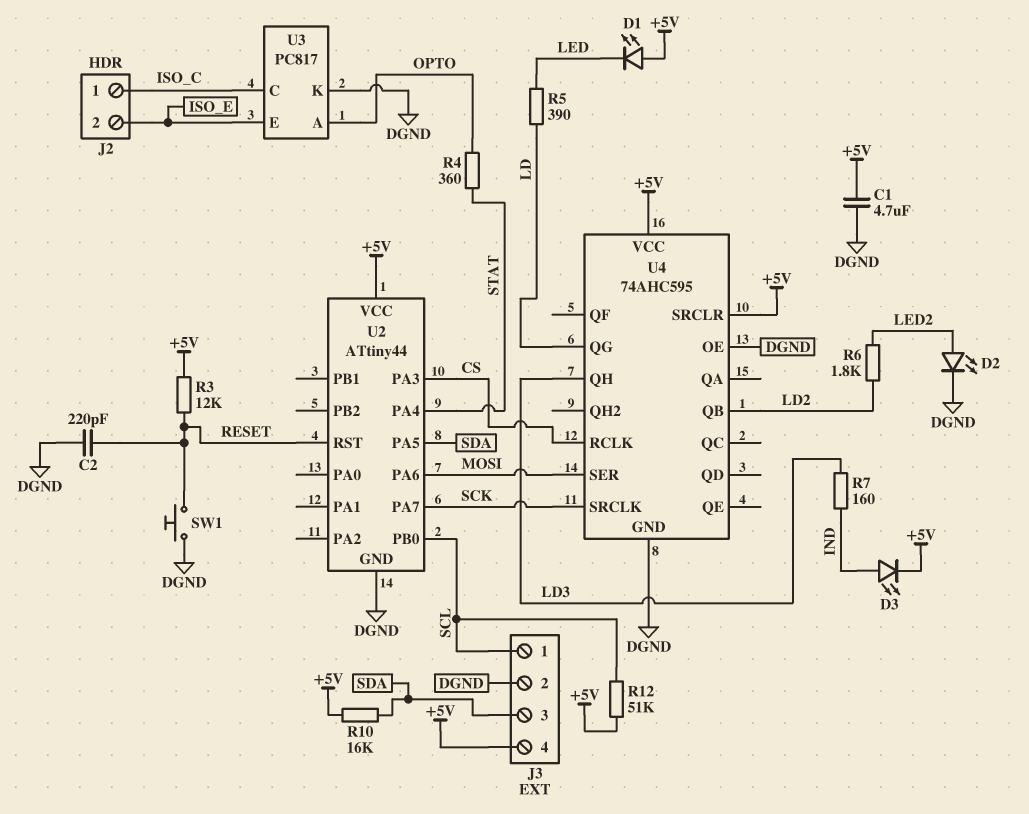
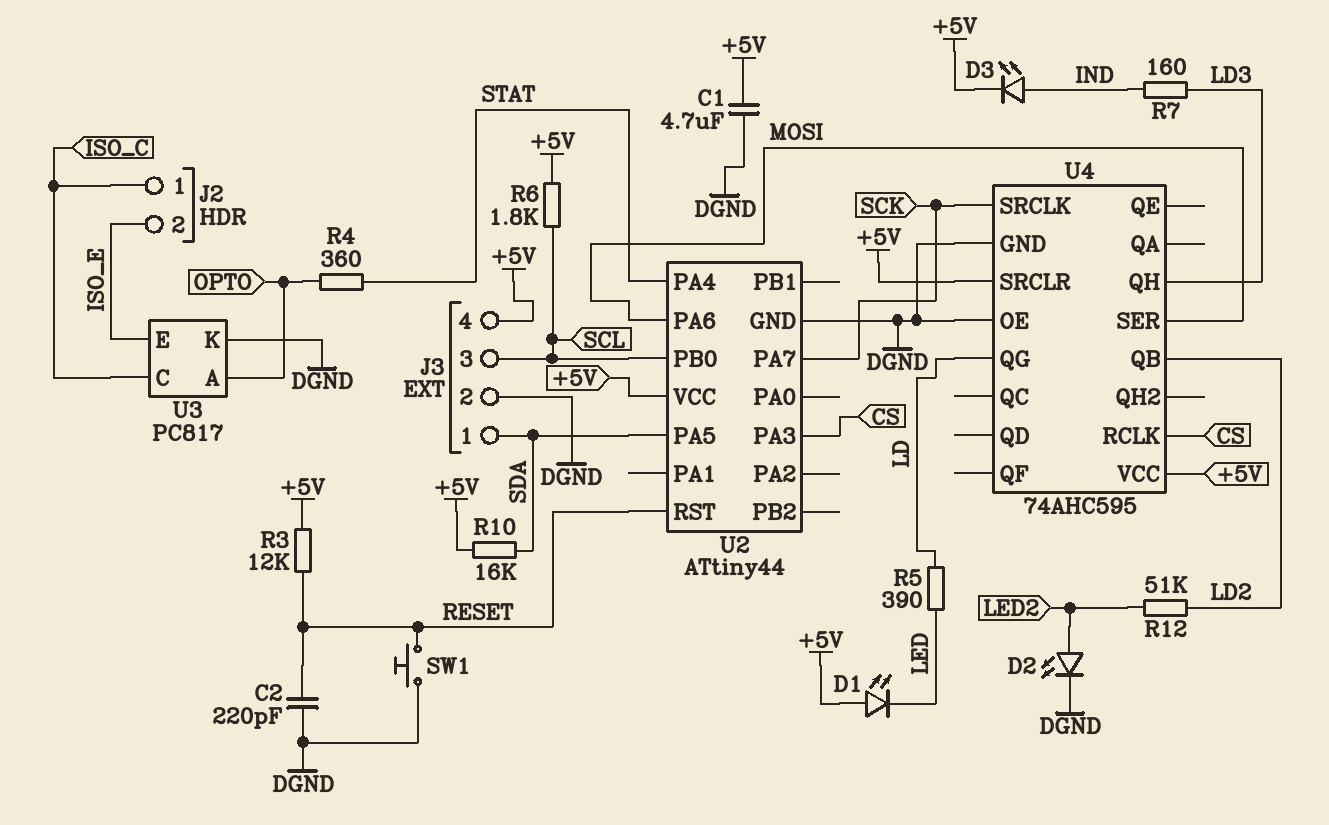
J3 pin 1: SCL -> SDA
J3 pin 3: SDA -> SCL
R6: 1.8k (LD2, LED2) -> 1.8k (+5V, SCL)
R12: 51k (+5V, SCL) -> 51k (LD2, LED2)

